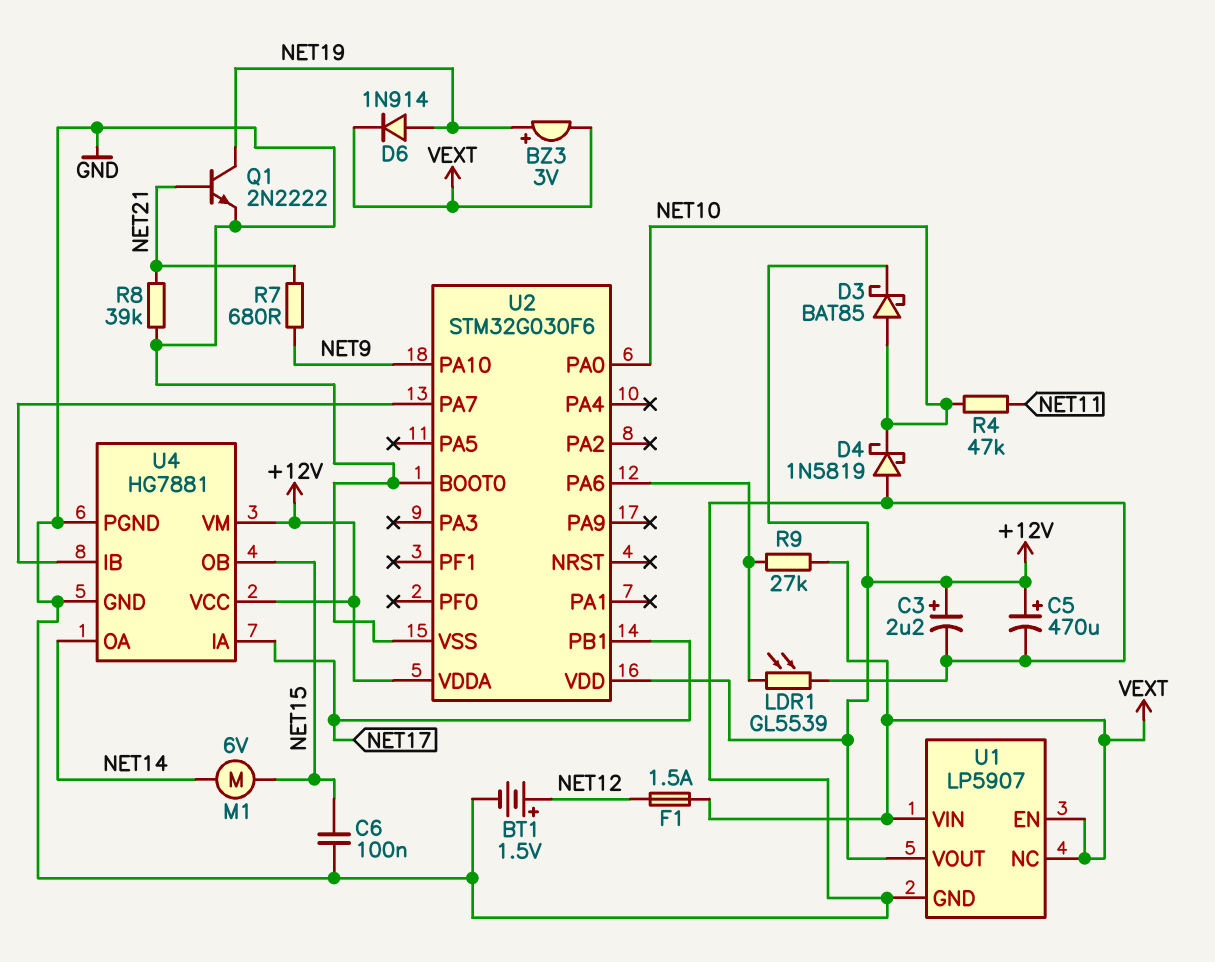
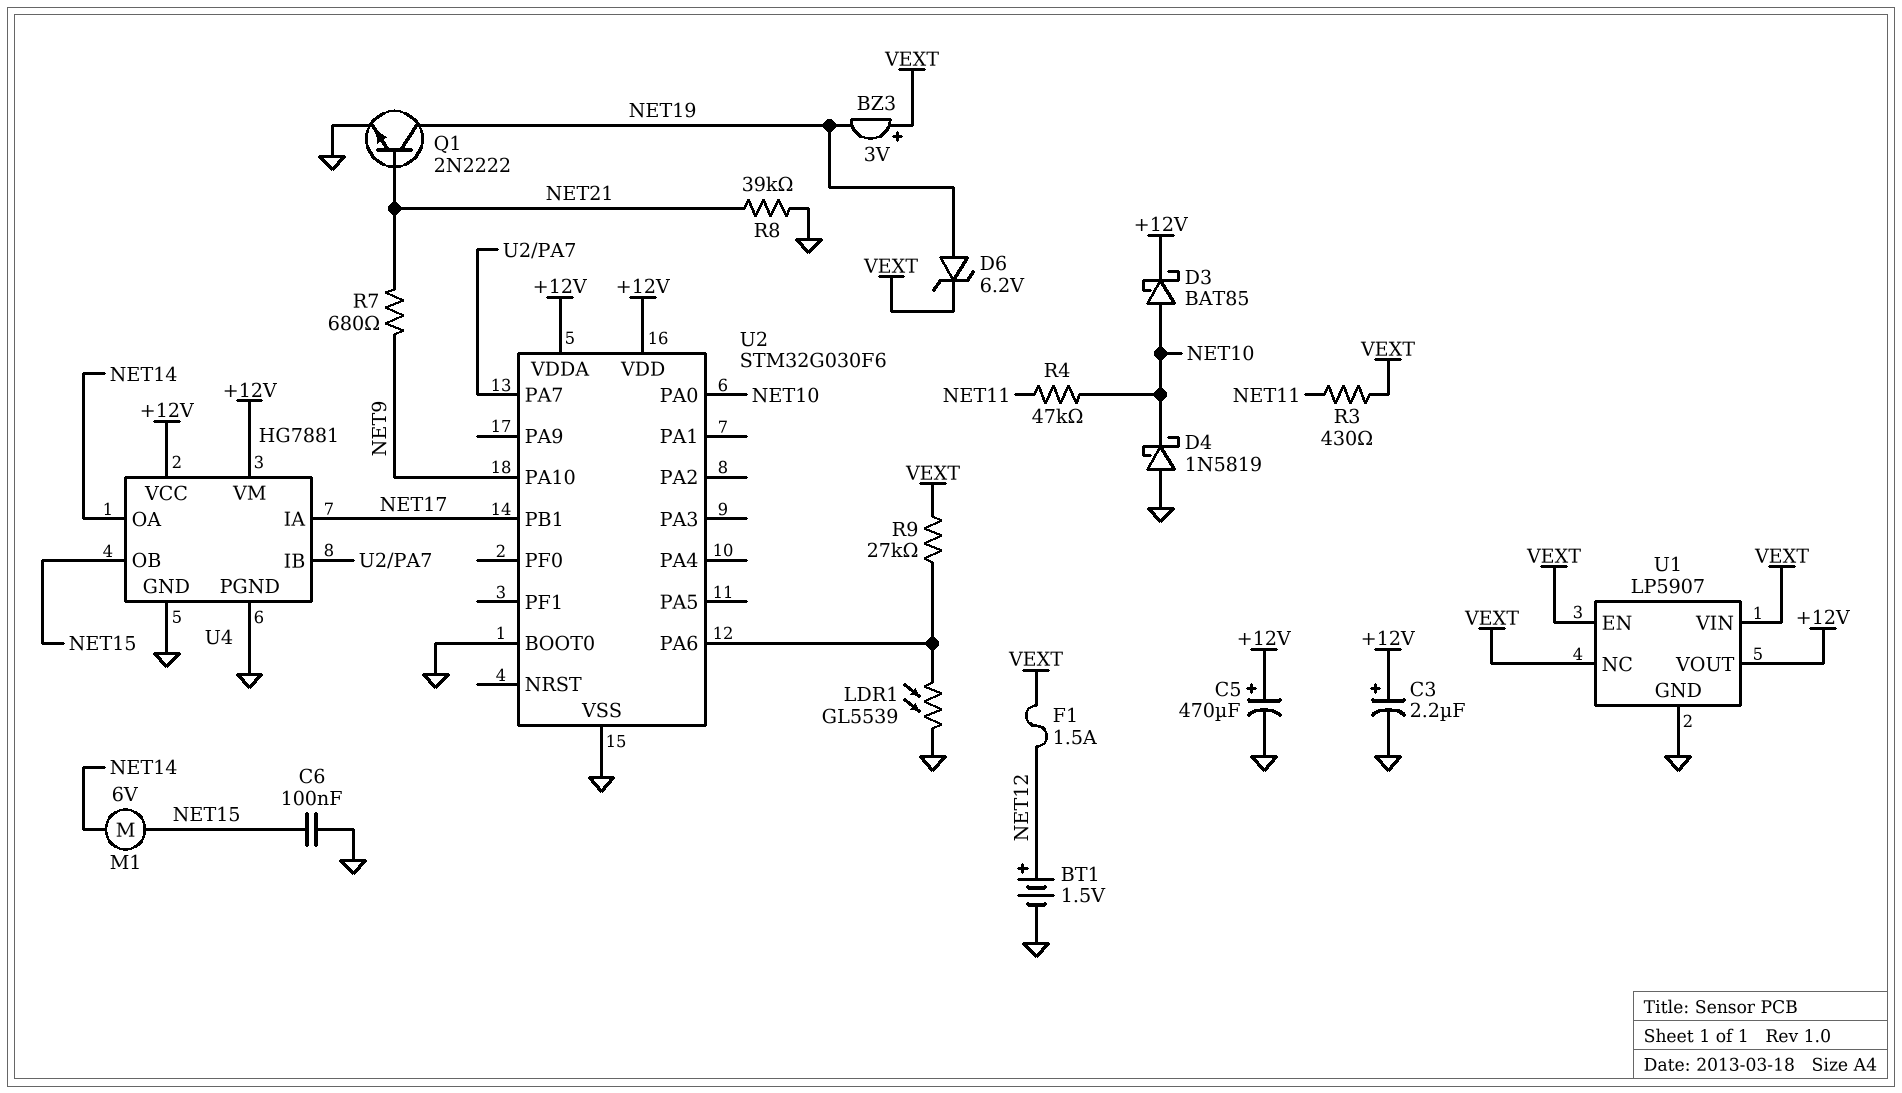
BZ3: buzzer 3V (plus NET19, minus VEXT) -> buzzer 3V (plus VEXT, minus NET19)
D6: diode 1N914 (A NET19, K VEXT) -> zener 6.2V (A NET19, K VEXT)
R3: none -> 430 (NET11, VEXT)

